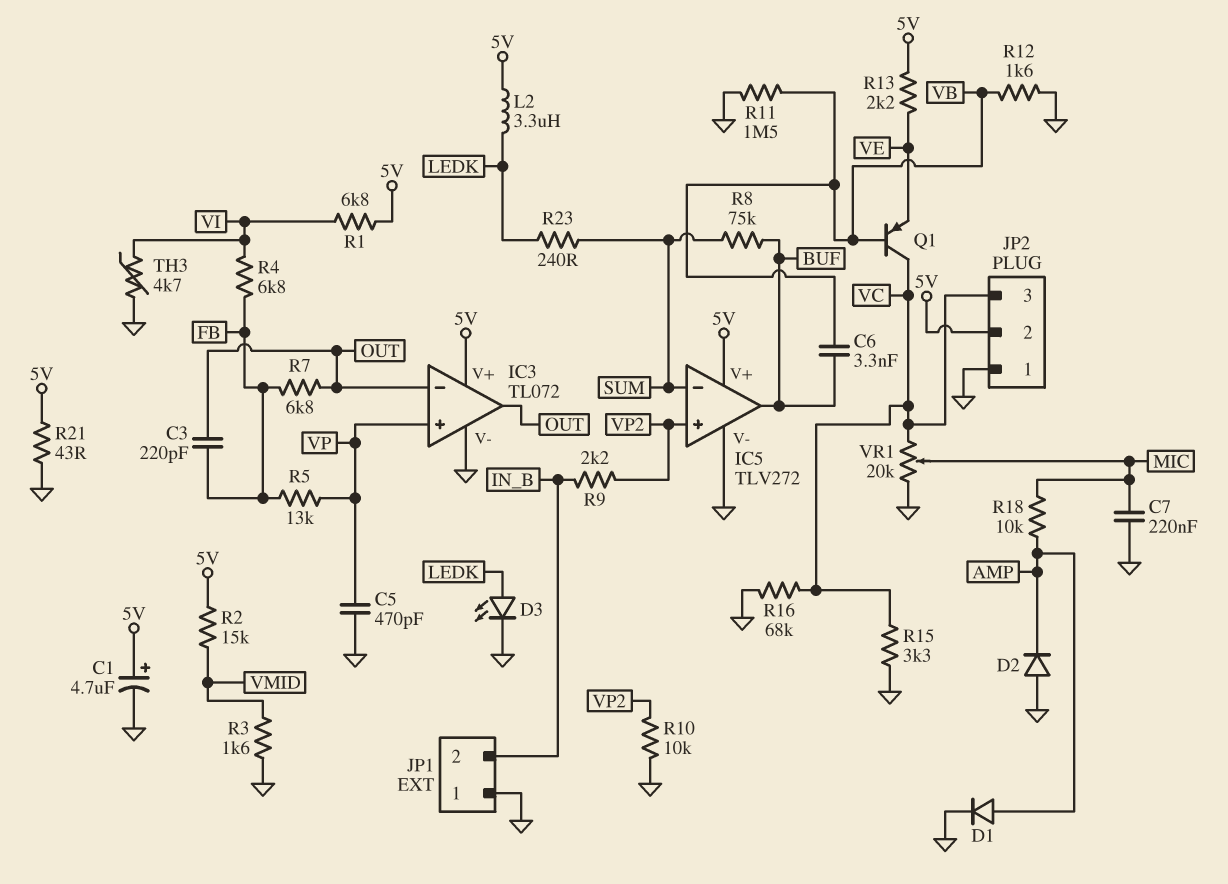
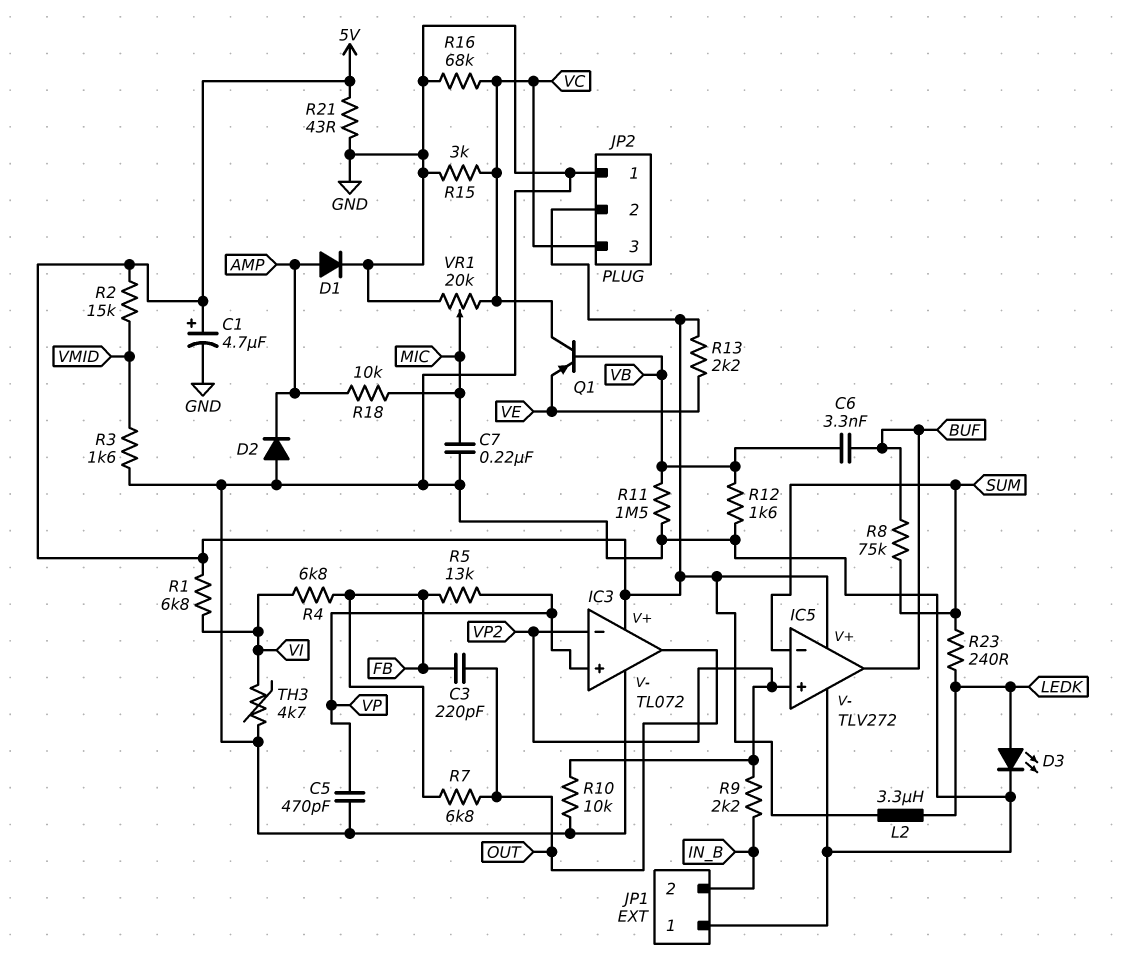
IC3 pin in-: OUT -> VP2
R15: 3.3k (GND, VC) -> 3k (GND, VC)

